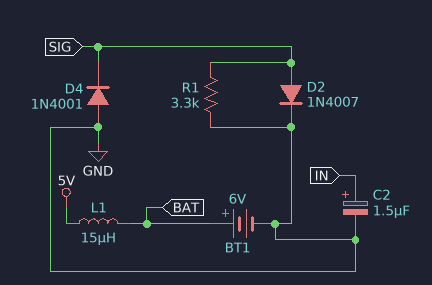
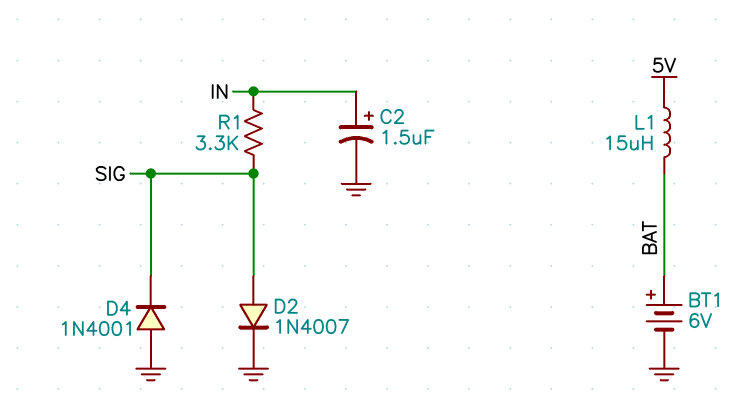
R1: 3.3k (GND, SIG) -> 3.3k (IN, SIG)

